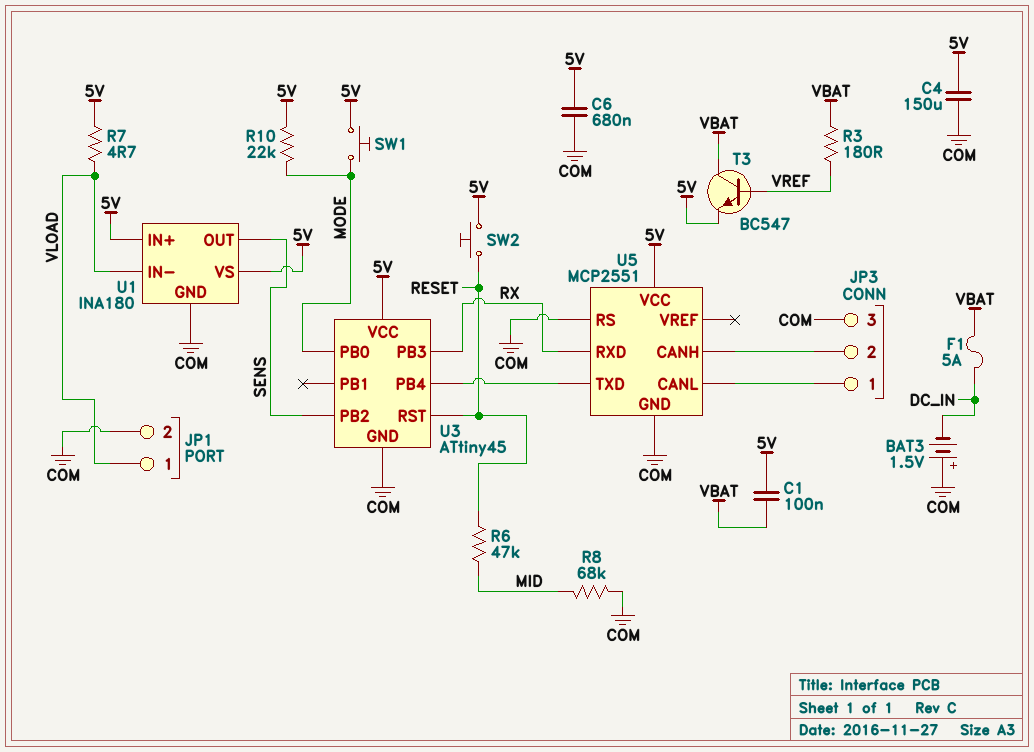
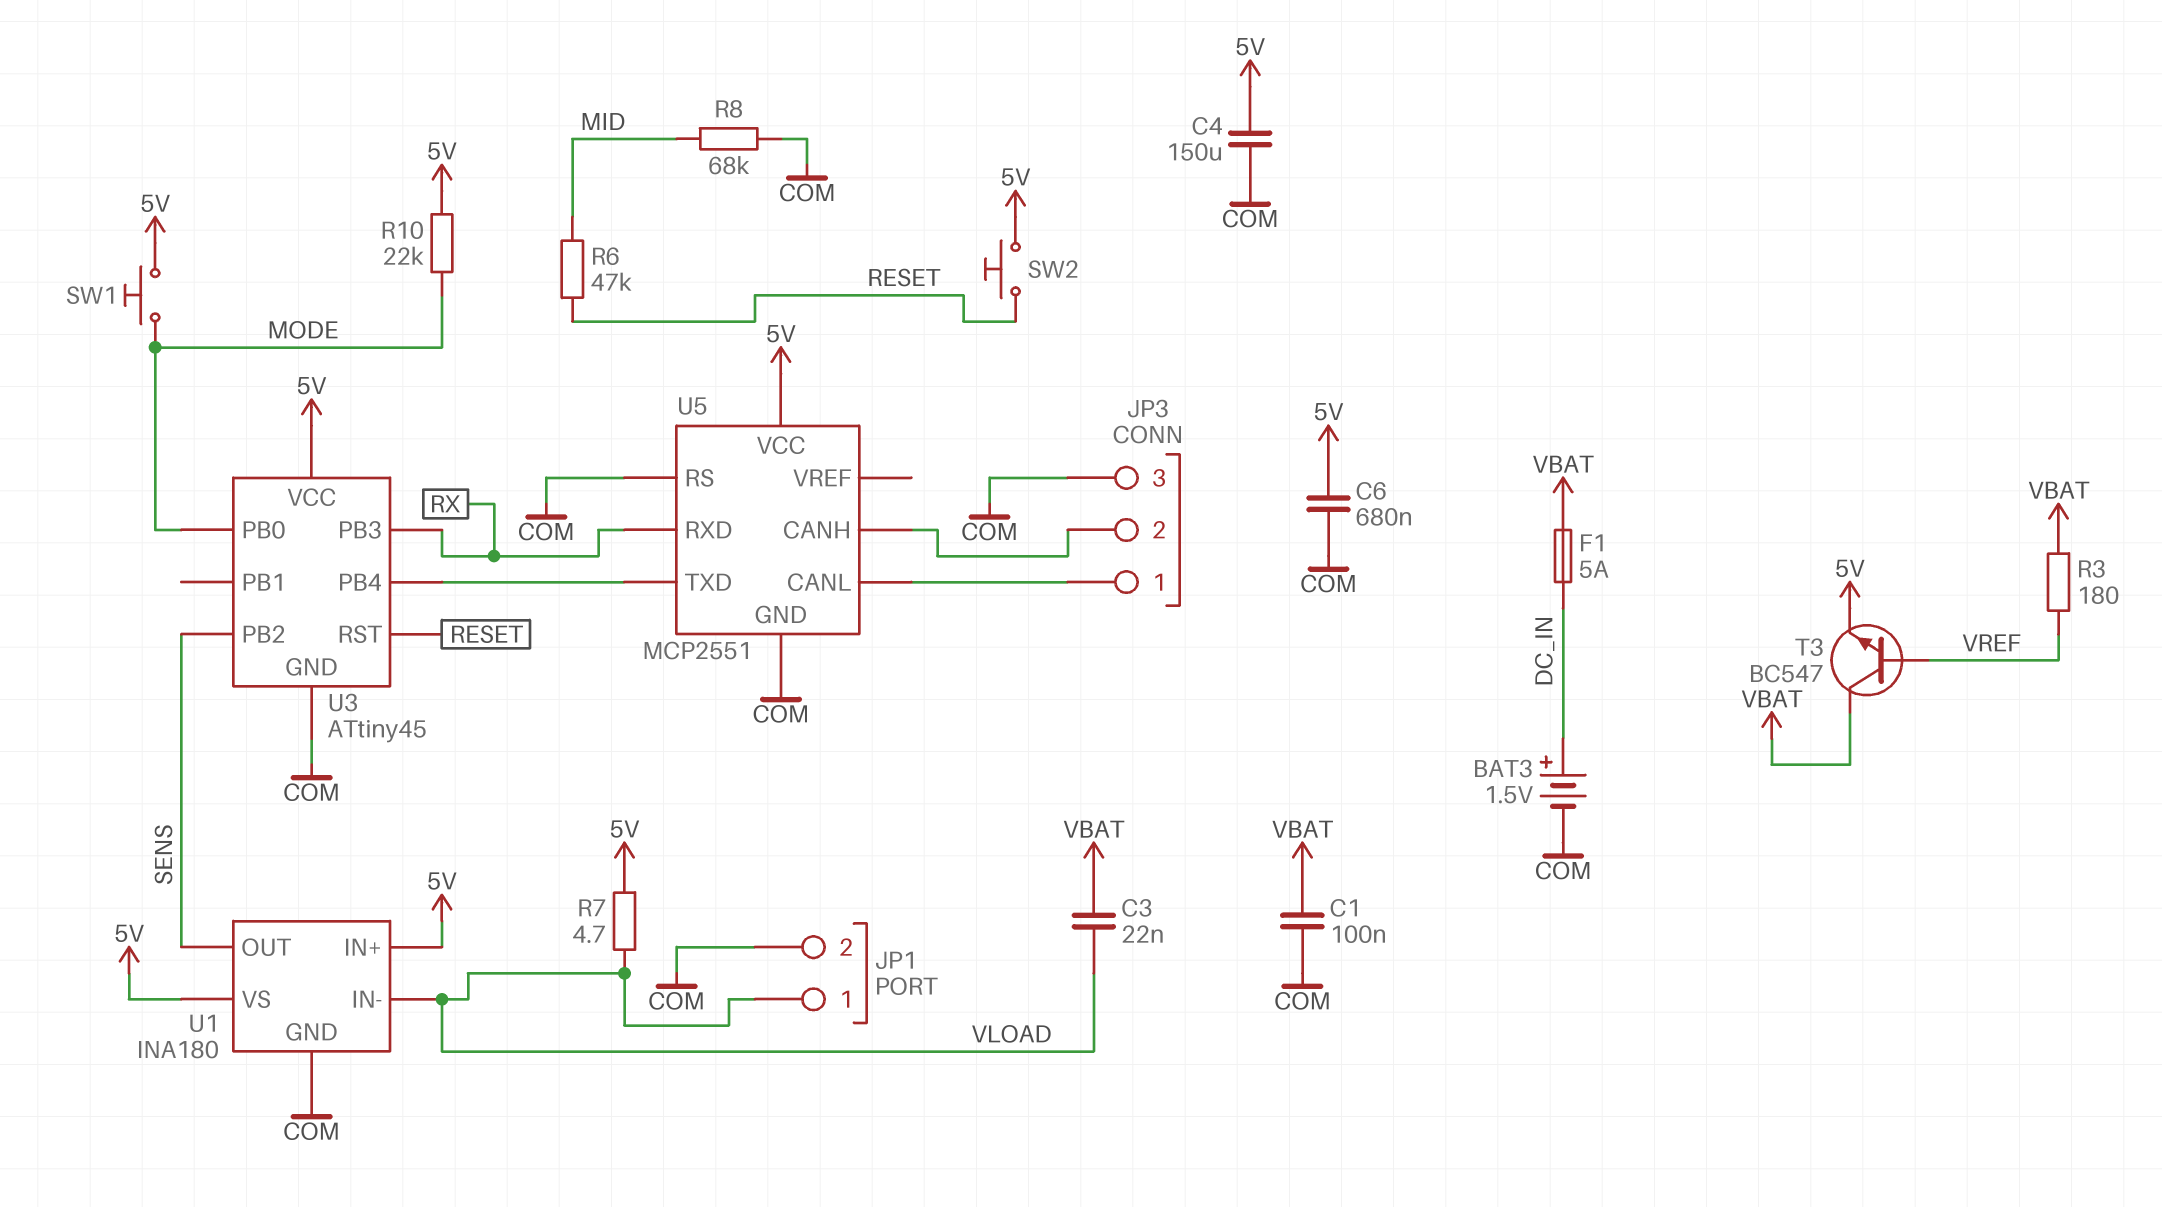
BAT3: 1.5V (plus COM, minus DC_IN) -> 1.5V (plus DC_IN, minus COM)
C1: 100nF (5V, VBAT) -> 100nF (COM, VBAT)
C3: none -> 22nF (VBAT, VLOAD)

